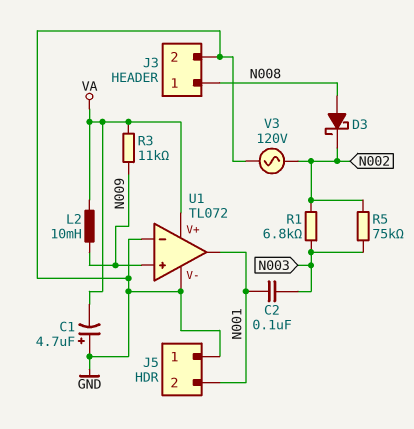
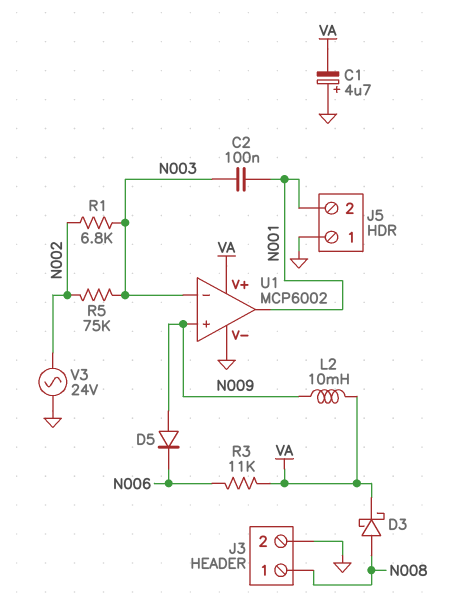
D3: schottky (A N008, K N002) -> schottky (A N008, K VA)
D5: none -> diode (A N009, K N006)
R3: 11k (N009, VA) -> 11k (N006, VA)
U1: TL072 -> MCP6002
U1 pin in-: GND -> N003
V3: AC 120V (GND, N002) -> AC 24V (GND, N002)

